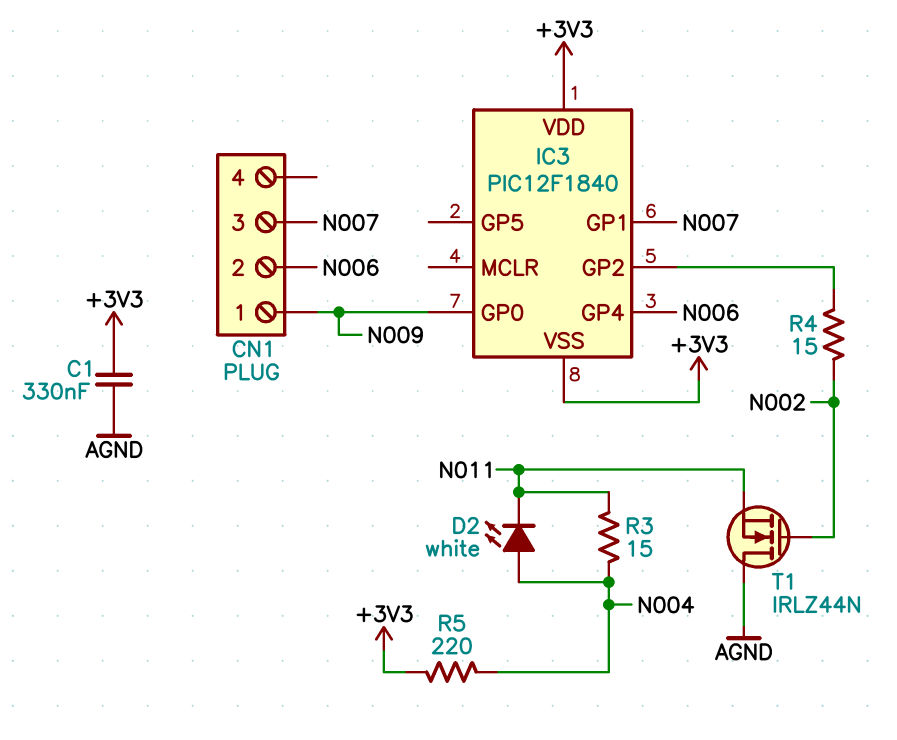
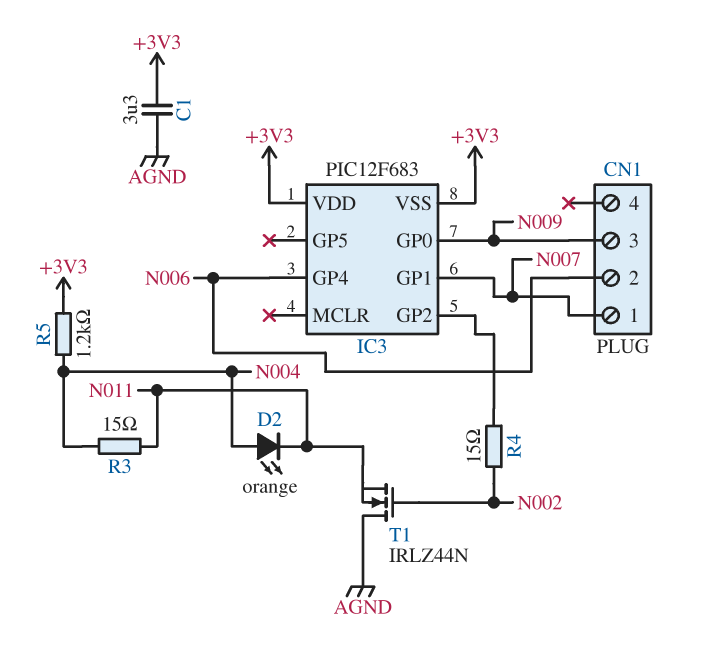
C1: 330nF (+3V3, AGND) -> 3.3uF (+3V3, AGND)
CN1 pin 1: N009 -> N007
CN1 pin 3: N007 -> N009
D2: LED white (A N004, K N011) -> LED orange (A N004, K N011)
IC3: PIC12F1840 -> PIC12F683
R5: 220 (+3V3, N004) -> 1.2k (+3V3, N004)

